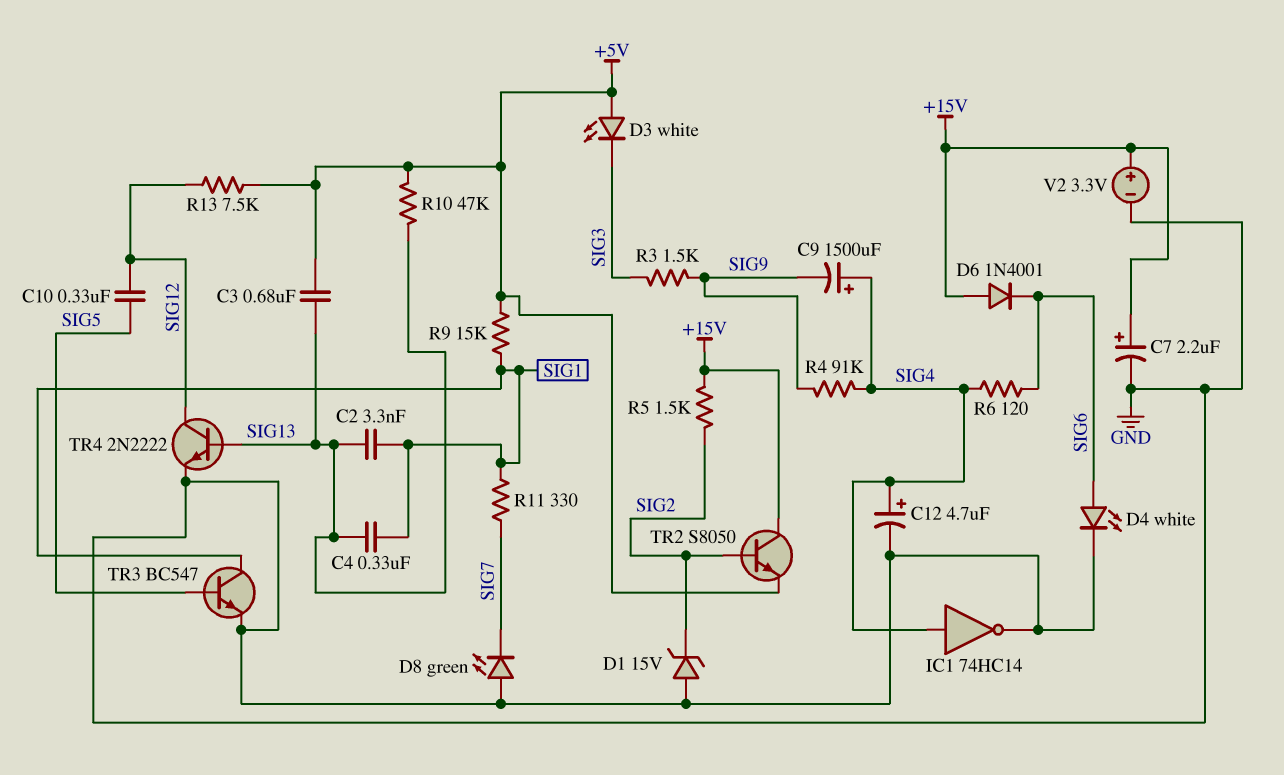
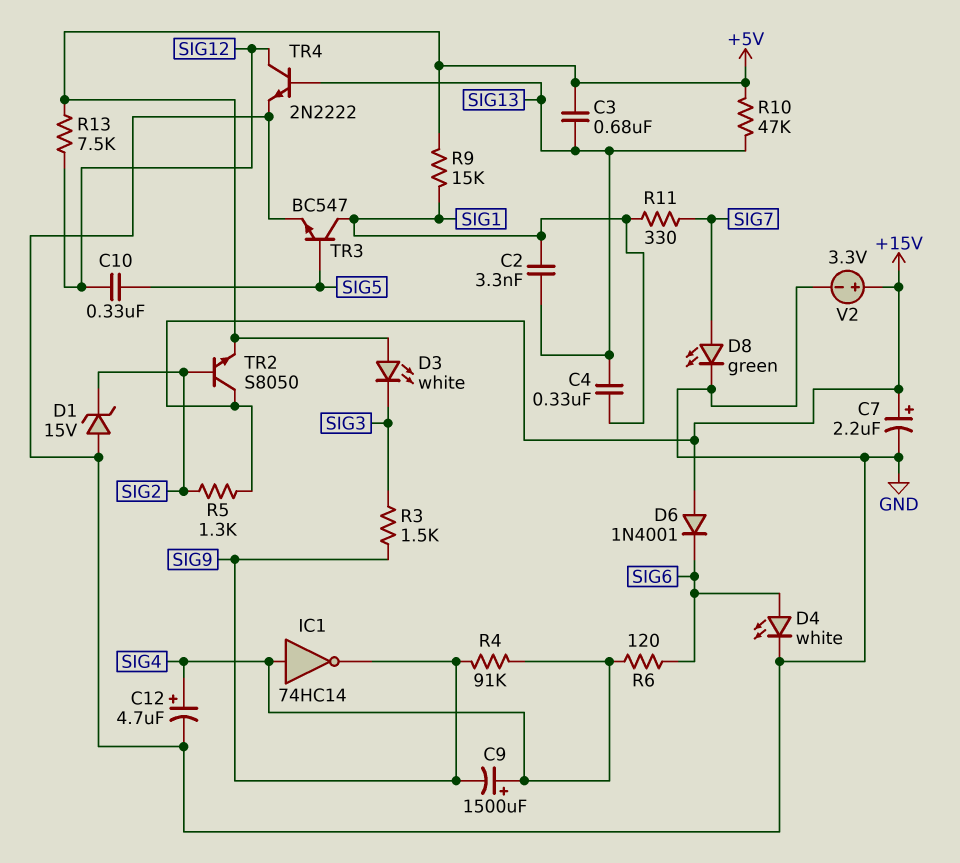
D8: LED green (A GND, K SIG7) -> LED green (A SIG7, K GND)
IC1: NOT 74HC14 (in SIG4, out GND) -> NOT 74HC14 (in SIG4, out SIG9)
R5: 1.5k (+15V, SIG2) -> 1.3k (+15V, SIG2)

